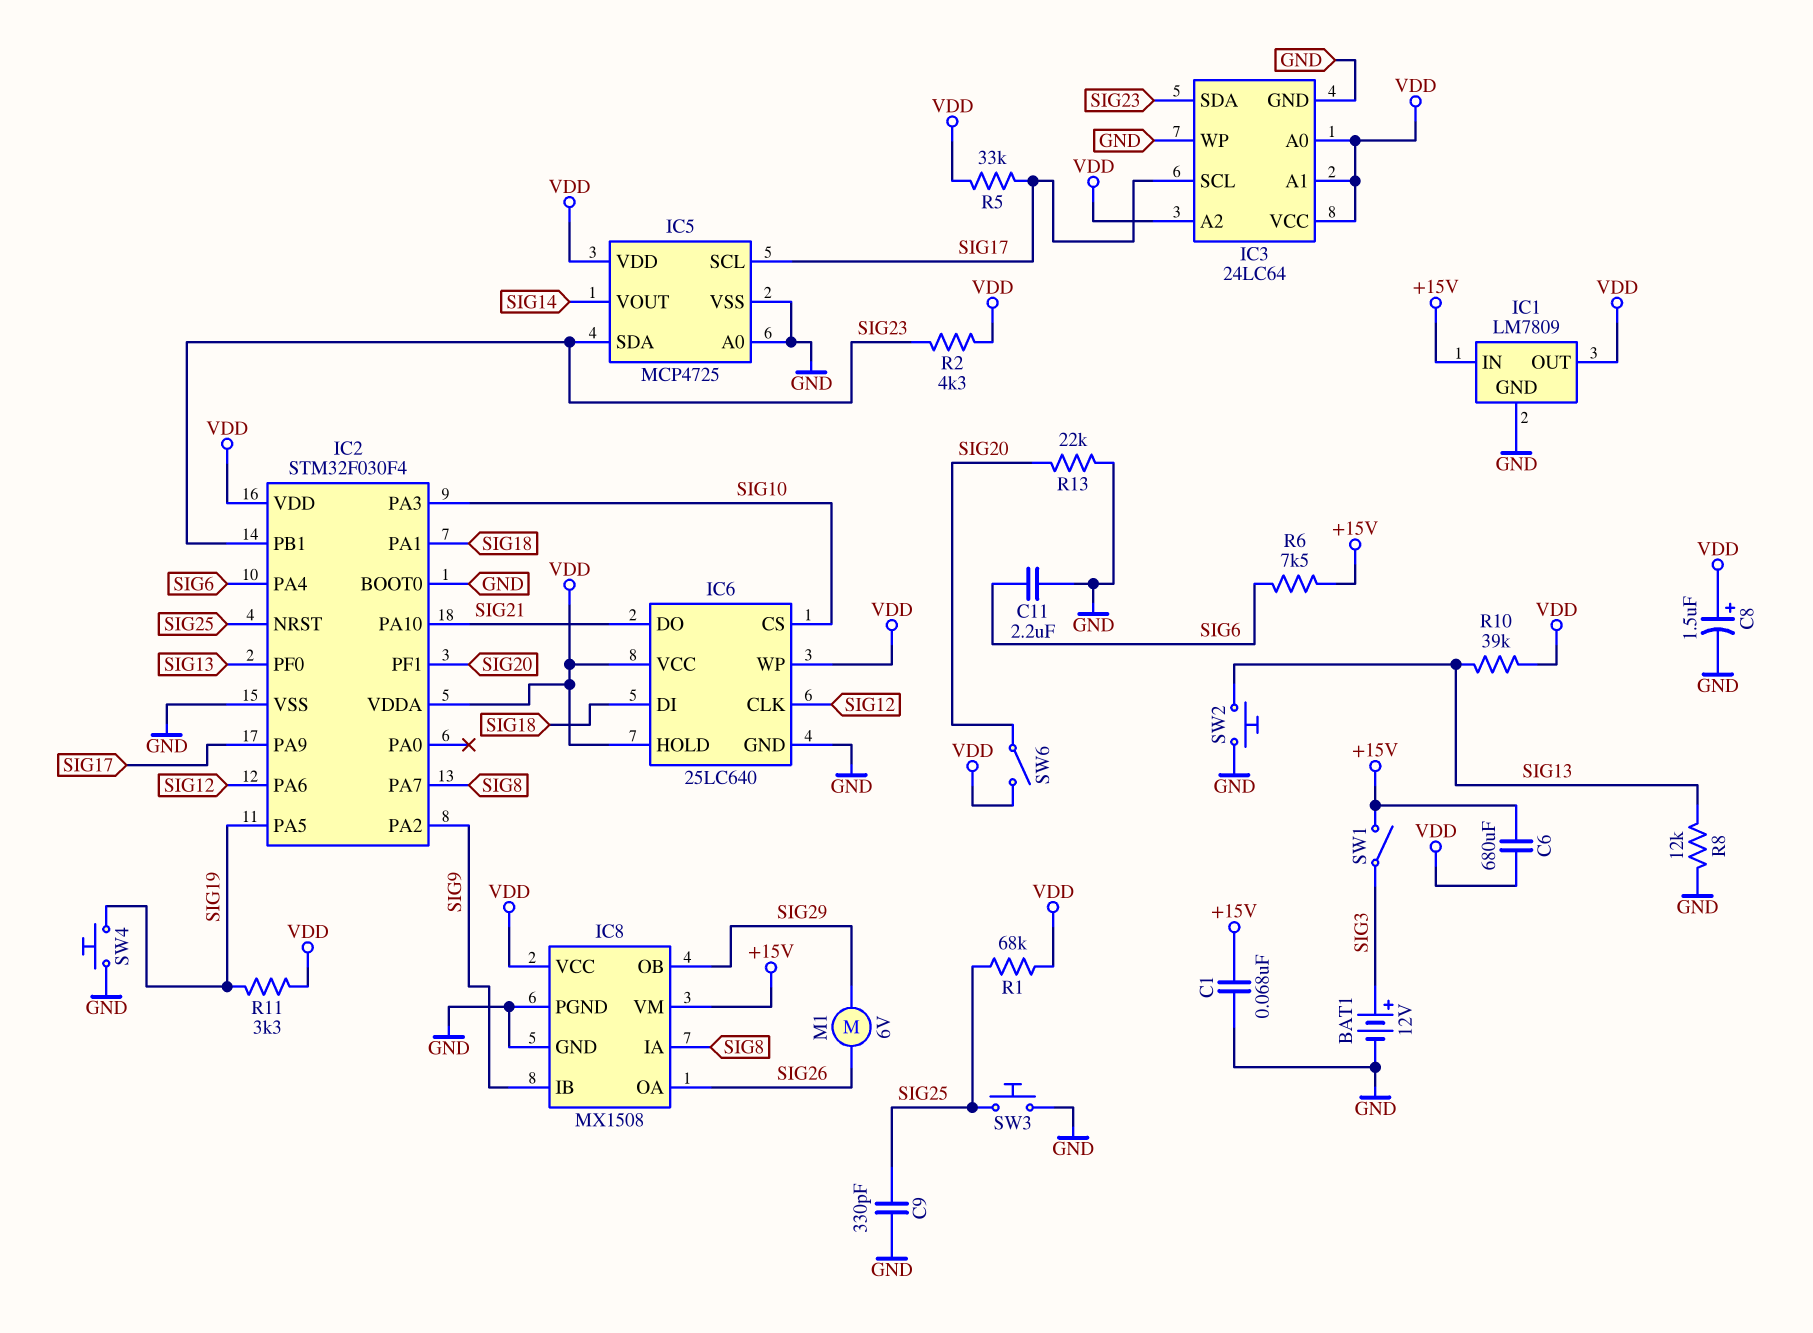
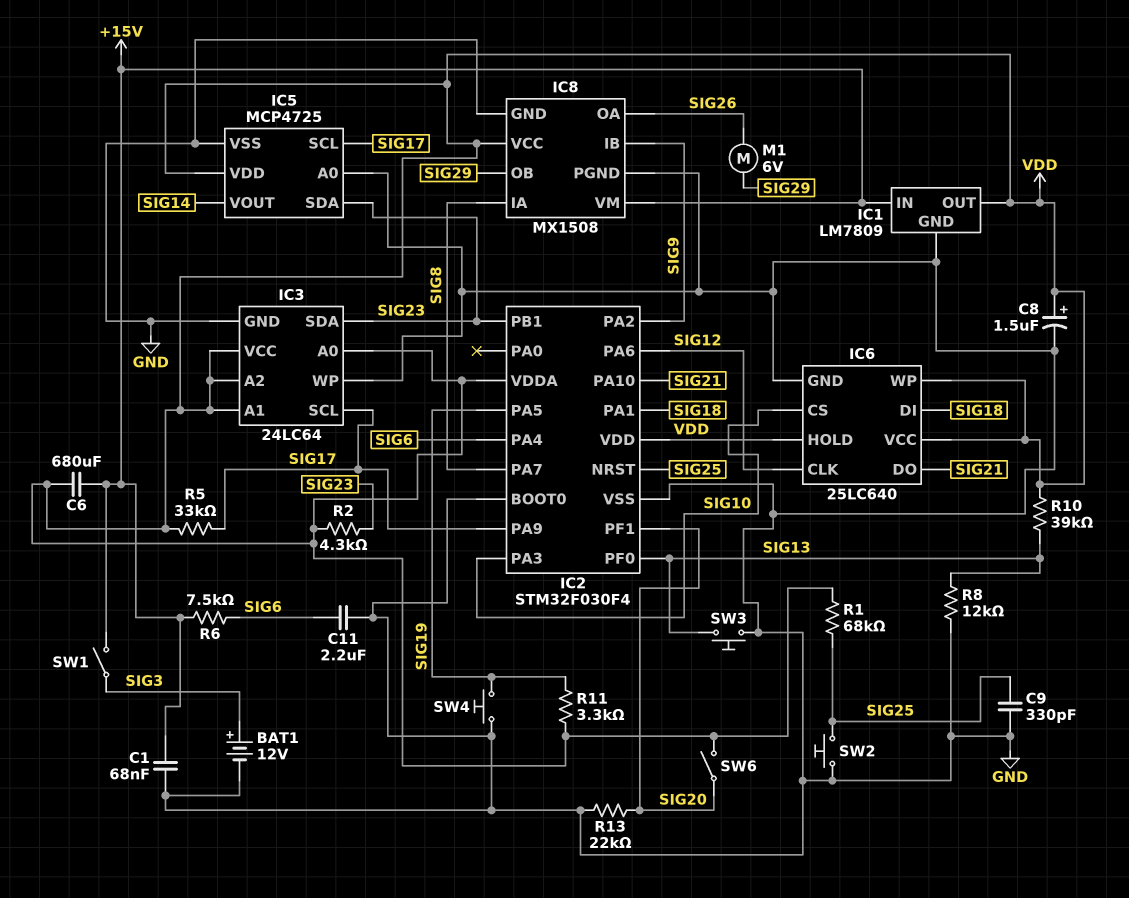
SW2: button (GND, SIG13) -> button (GND, SIG25)
SW3: button (GND, SIG25) -> button (GND, SIG13)

